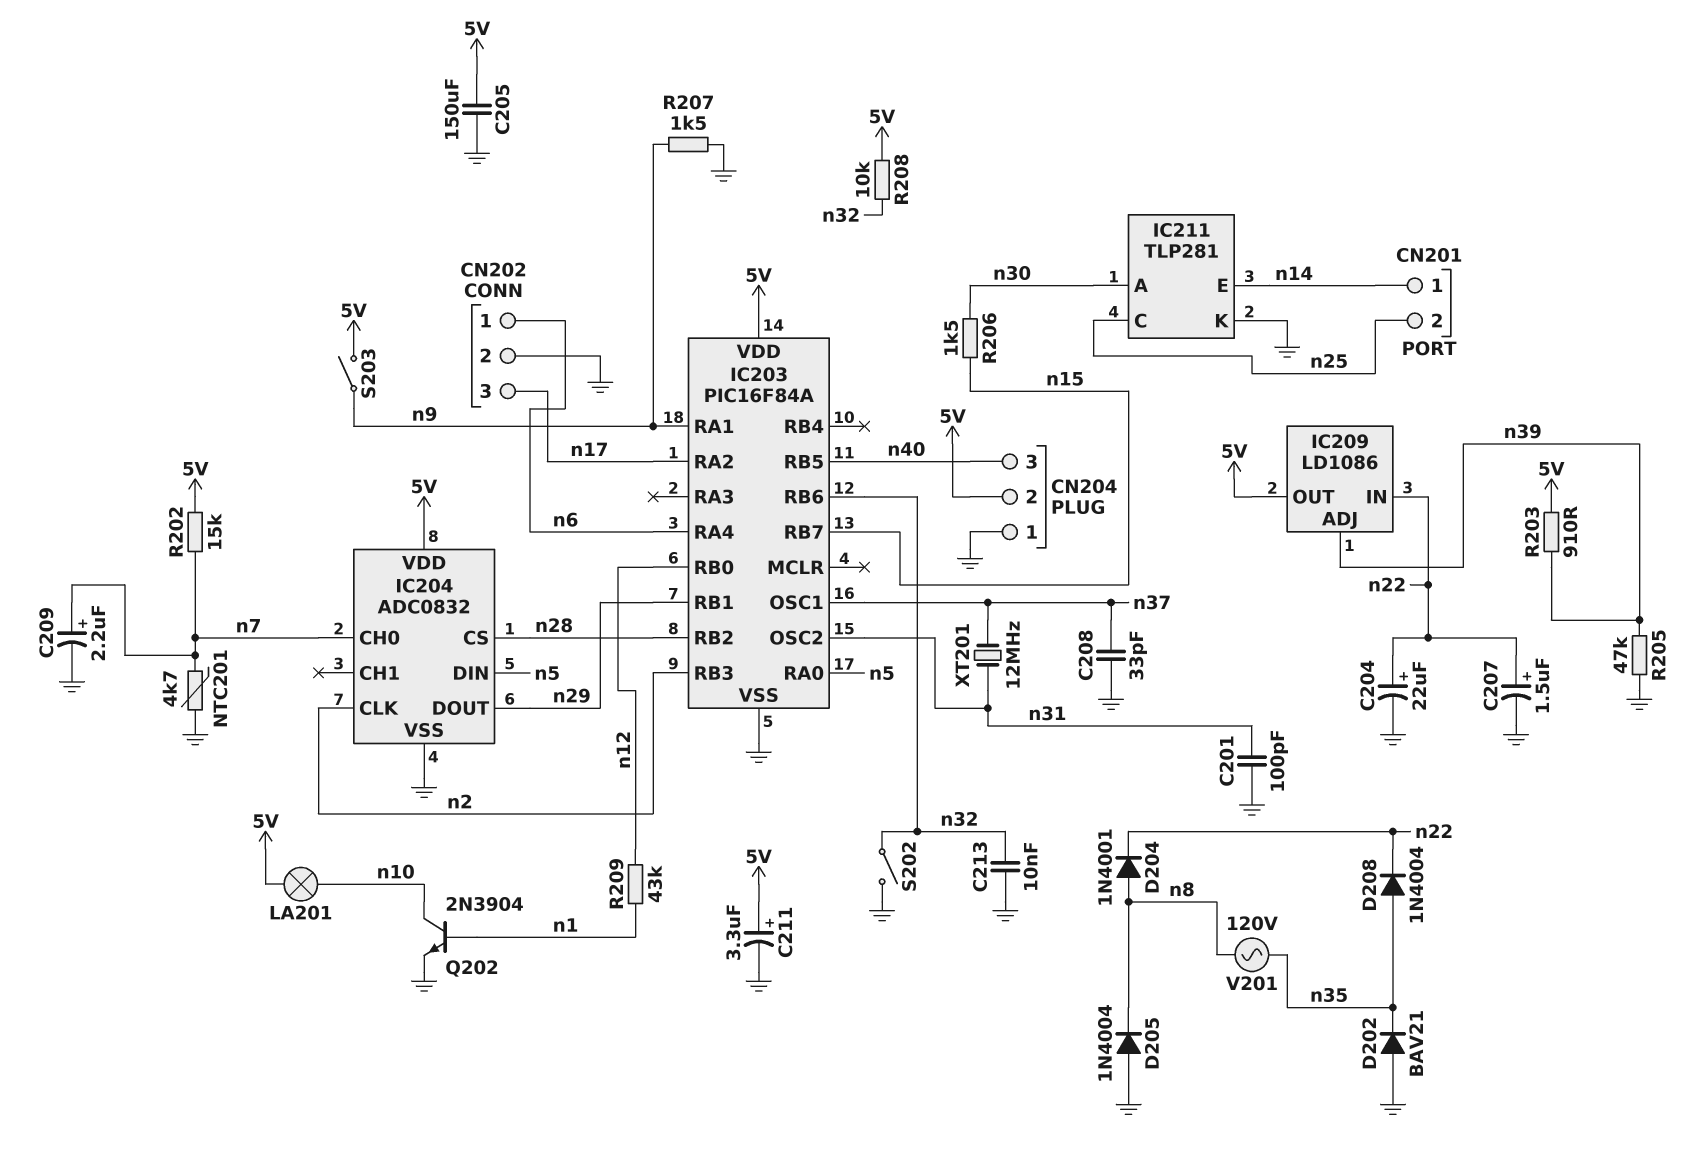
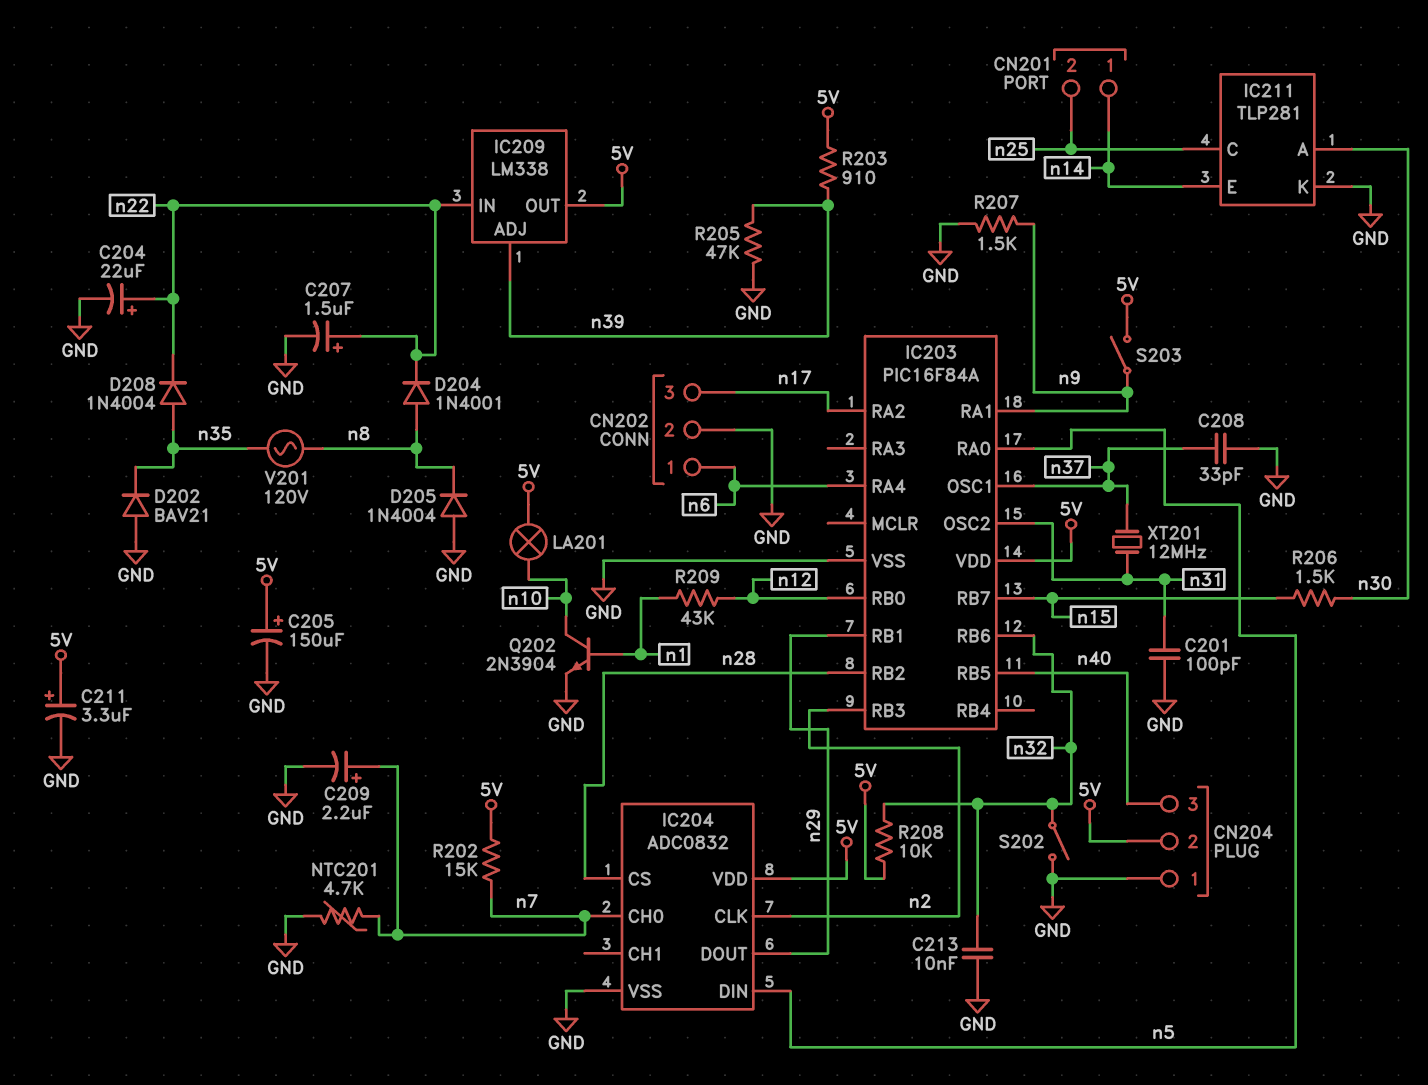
C205: 150uF (5V, GND) -> 150uF (plus 5V, minus GND)
IC209: LD1086 -> LM338

